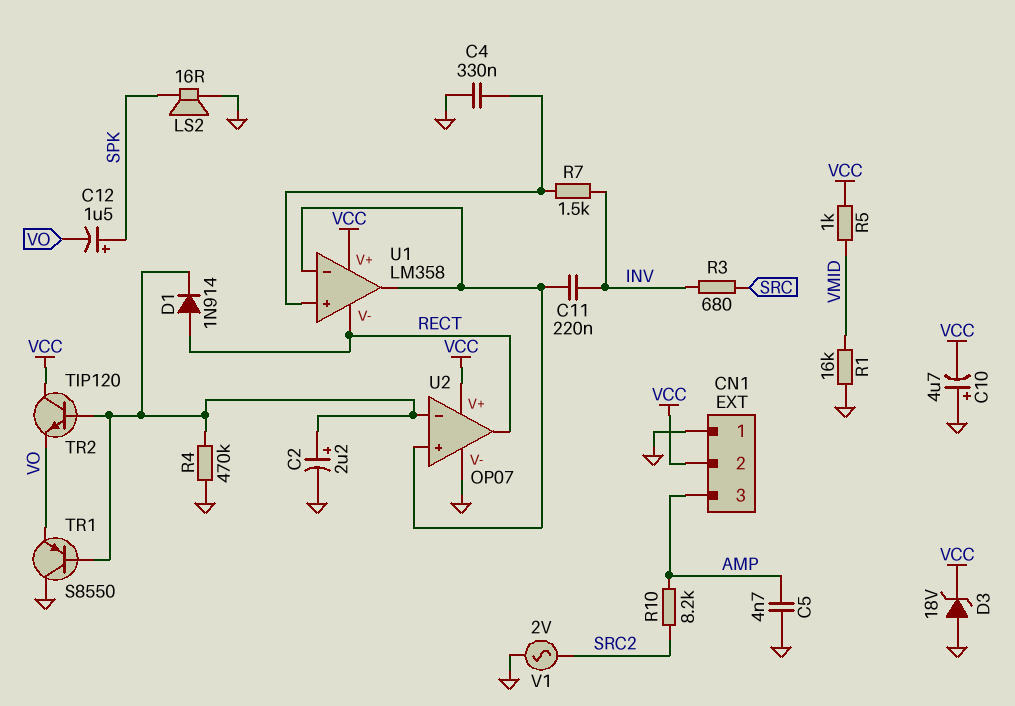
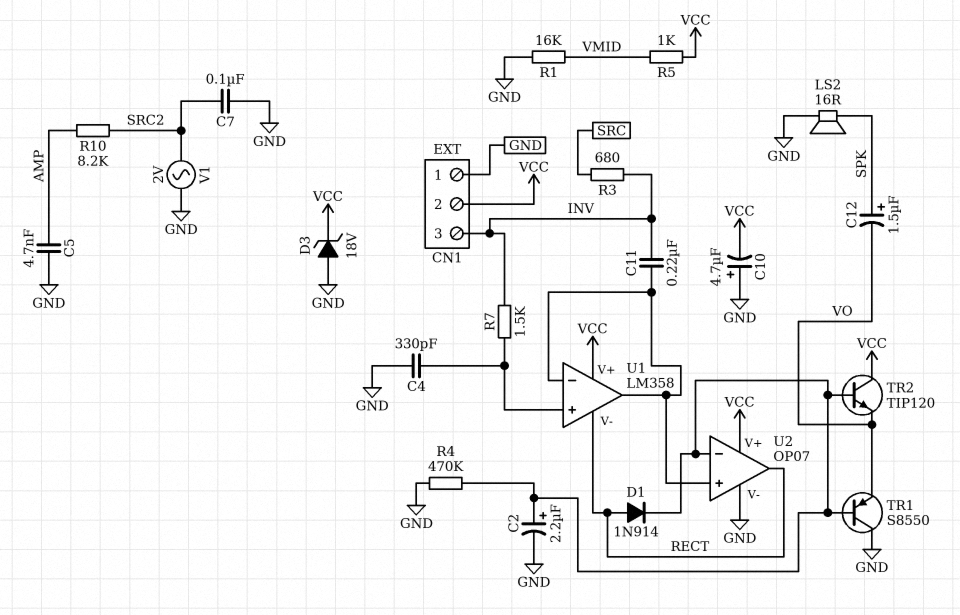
C4: 330nF (GND, U1/in+) -> 330pF (GND, U1/in+)
C7: none -> 100nF (GND, SRC2)
CN1 pin 3: AMP -> INV

